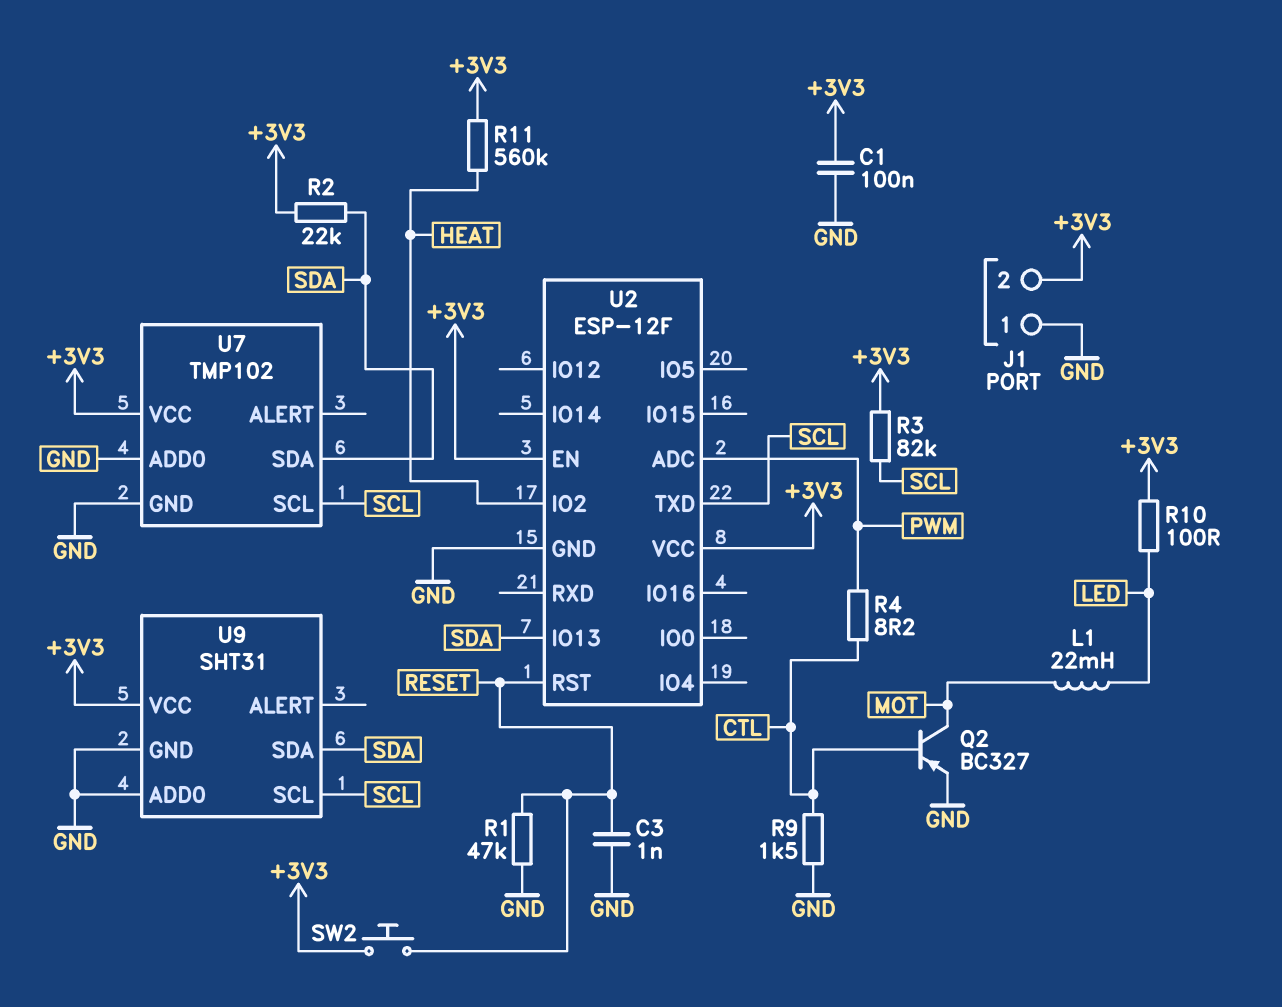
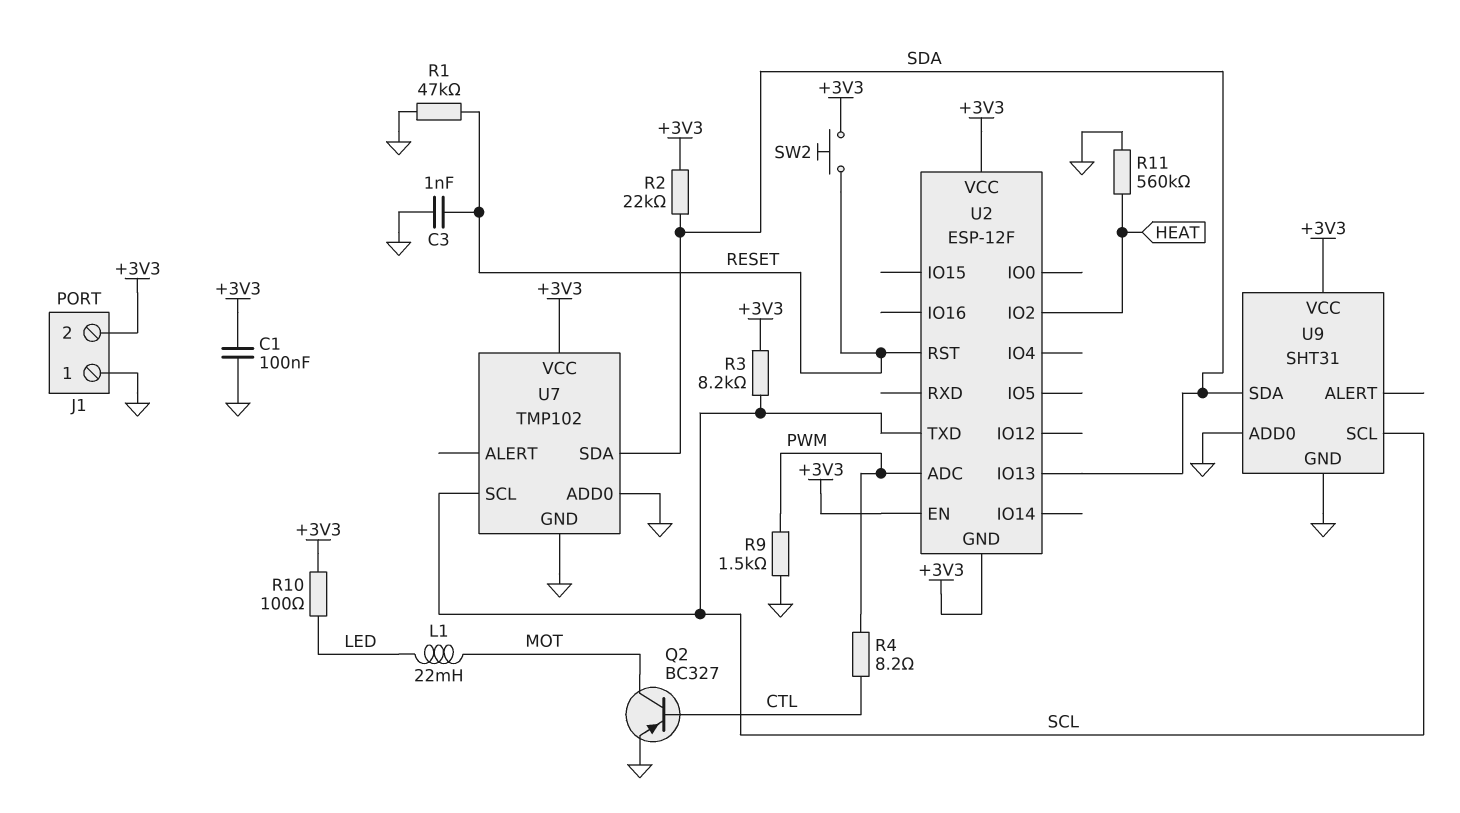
R3: 82k (+3V3, SCL) -> 8.2k (+3V3, SCL)
R9: 1.5k (CTL, GND) -> 1.5k (GND, PWM)
R11: 560k (+3V3, HEAT) -> 560k (GND, HEAT)
U2 pin GND: GND -> +3V3

